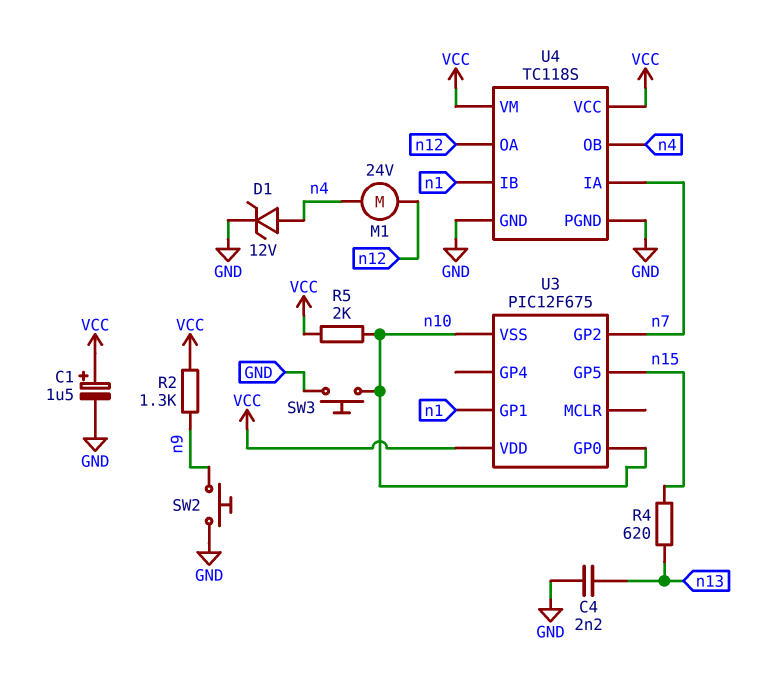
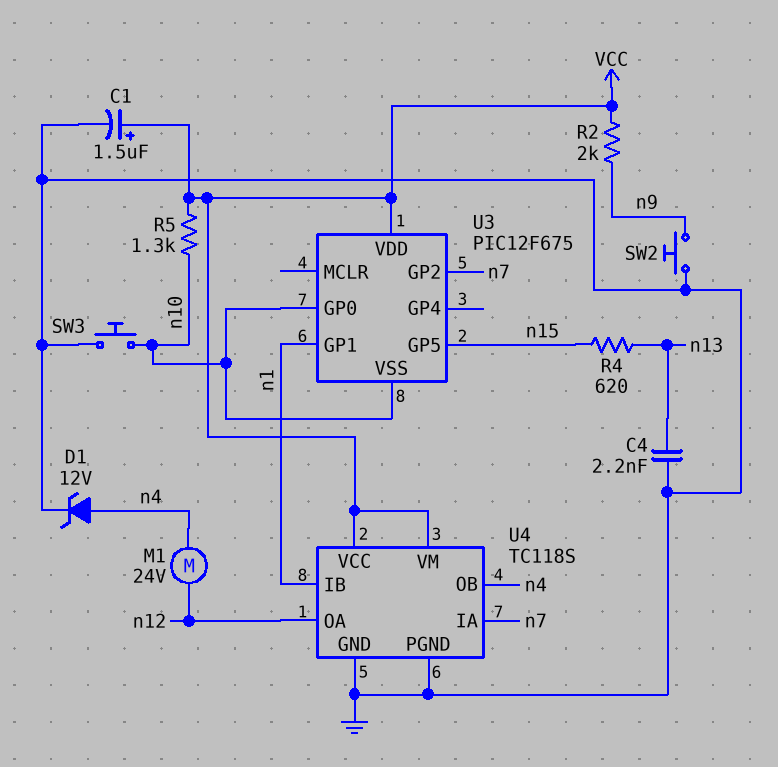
R2: 1.3k (VCC, n9) -> 2k (VCC, n9)
R5: 2k (VCC, n10) -> 1.3k (VCC, n10)

